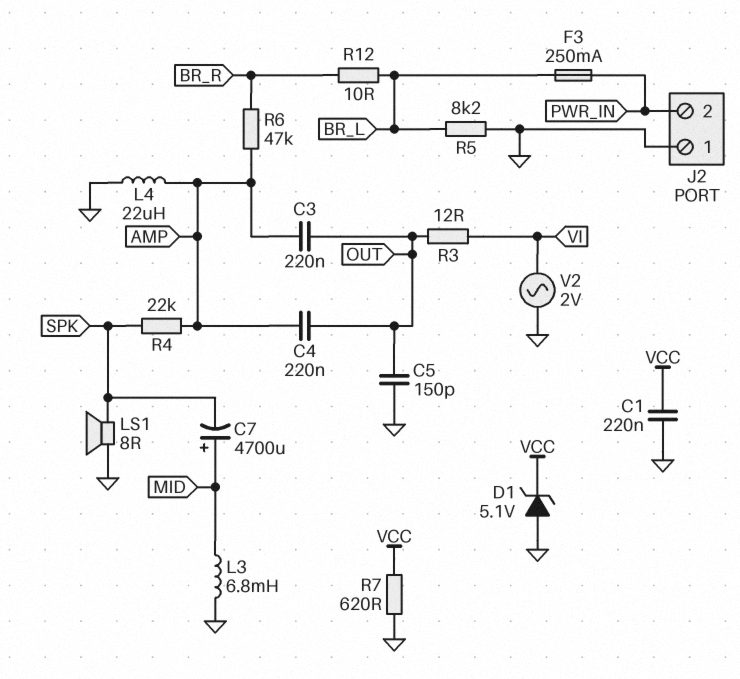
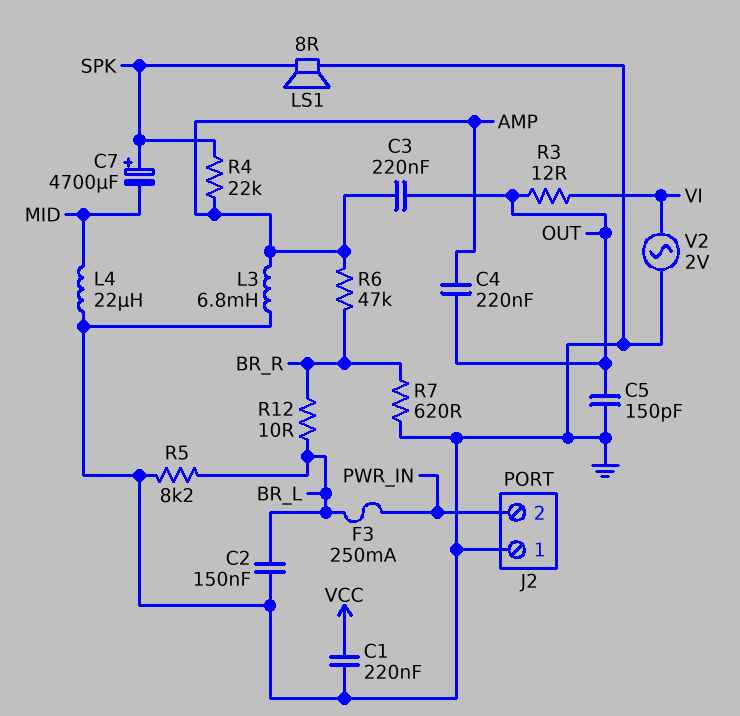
C2: none -> 150nF (BR_L, GND)
C7: 4700uF (plus MID, minus SPK) -> 4700uF (plus SPK, minus MID)
D1: zener 5.1V (A GND, K VCC) -> none
L3: 6.8mH (GND, MID) -> 6.8mH (AMP, GND)
L4: 22uH (AMP, GND) -> 22uH (GND, MID)
R7: 620 (GND, VCC) -> 620 (BR_R, GND)

